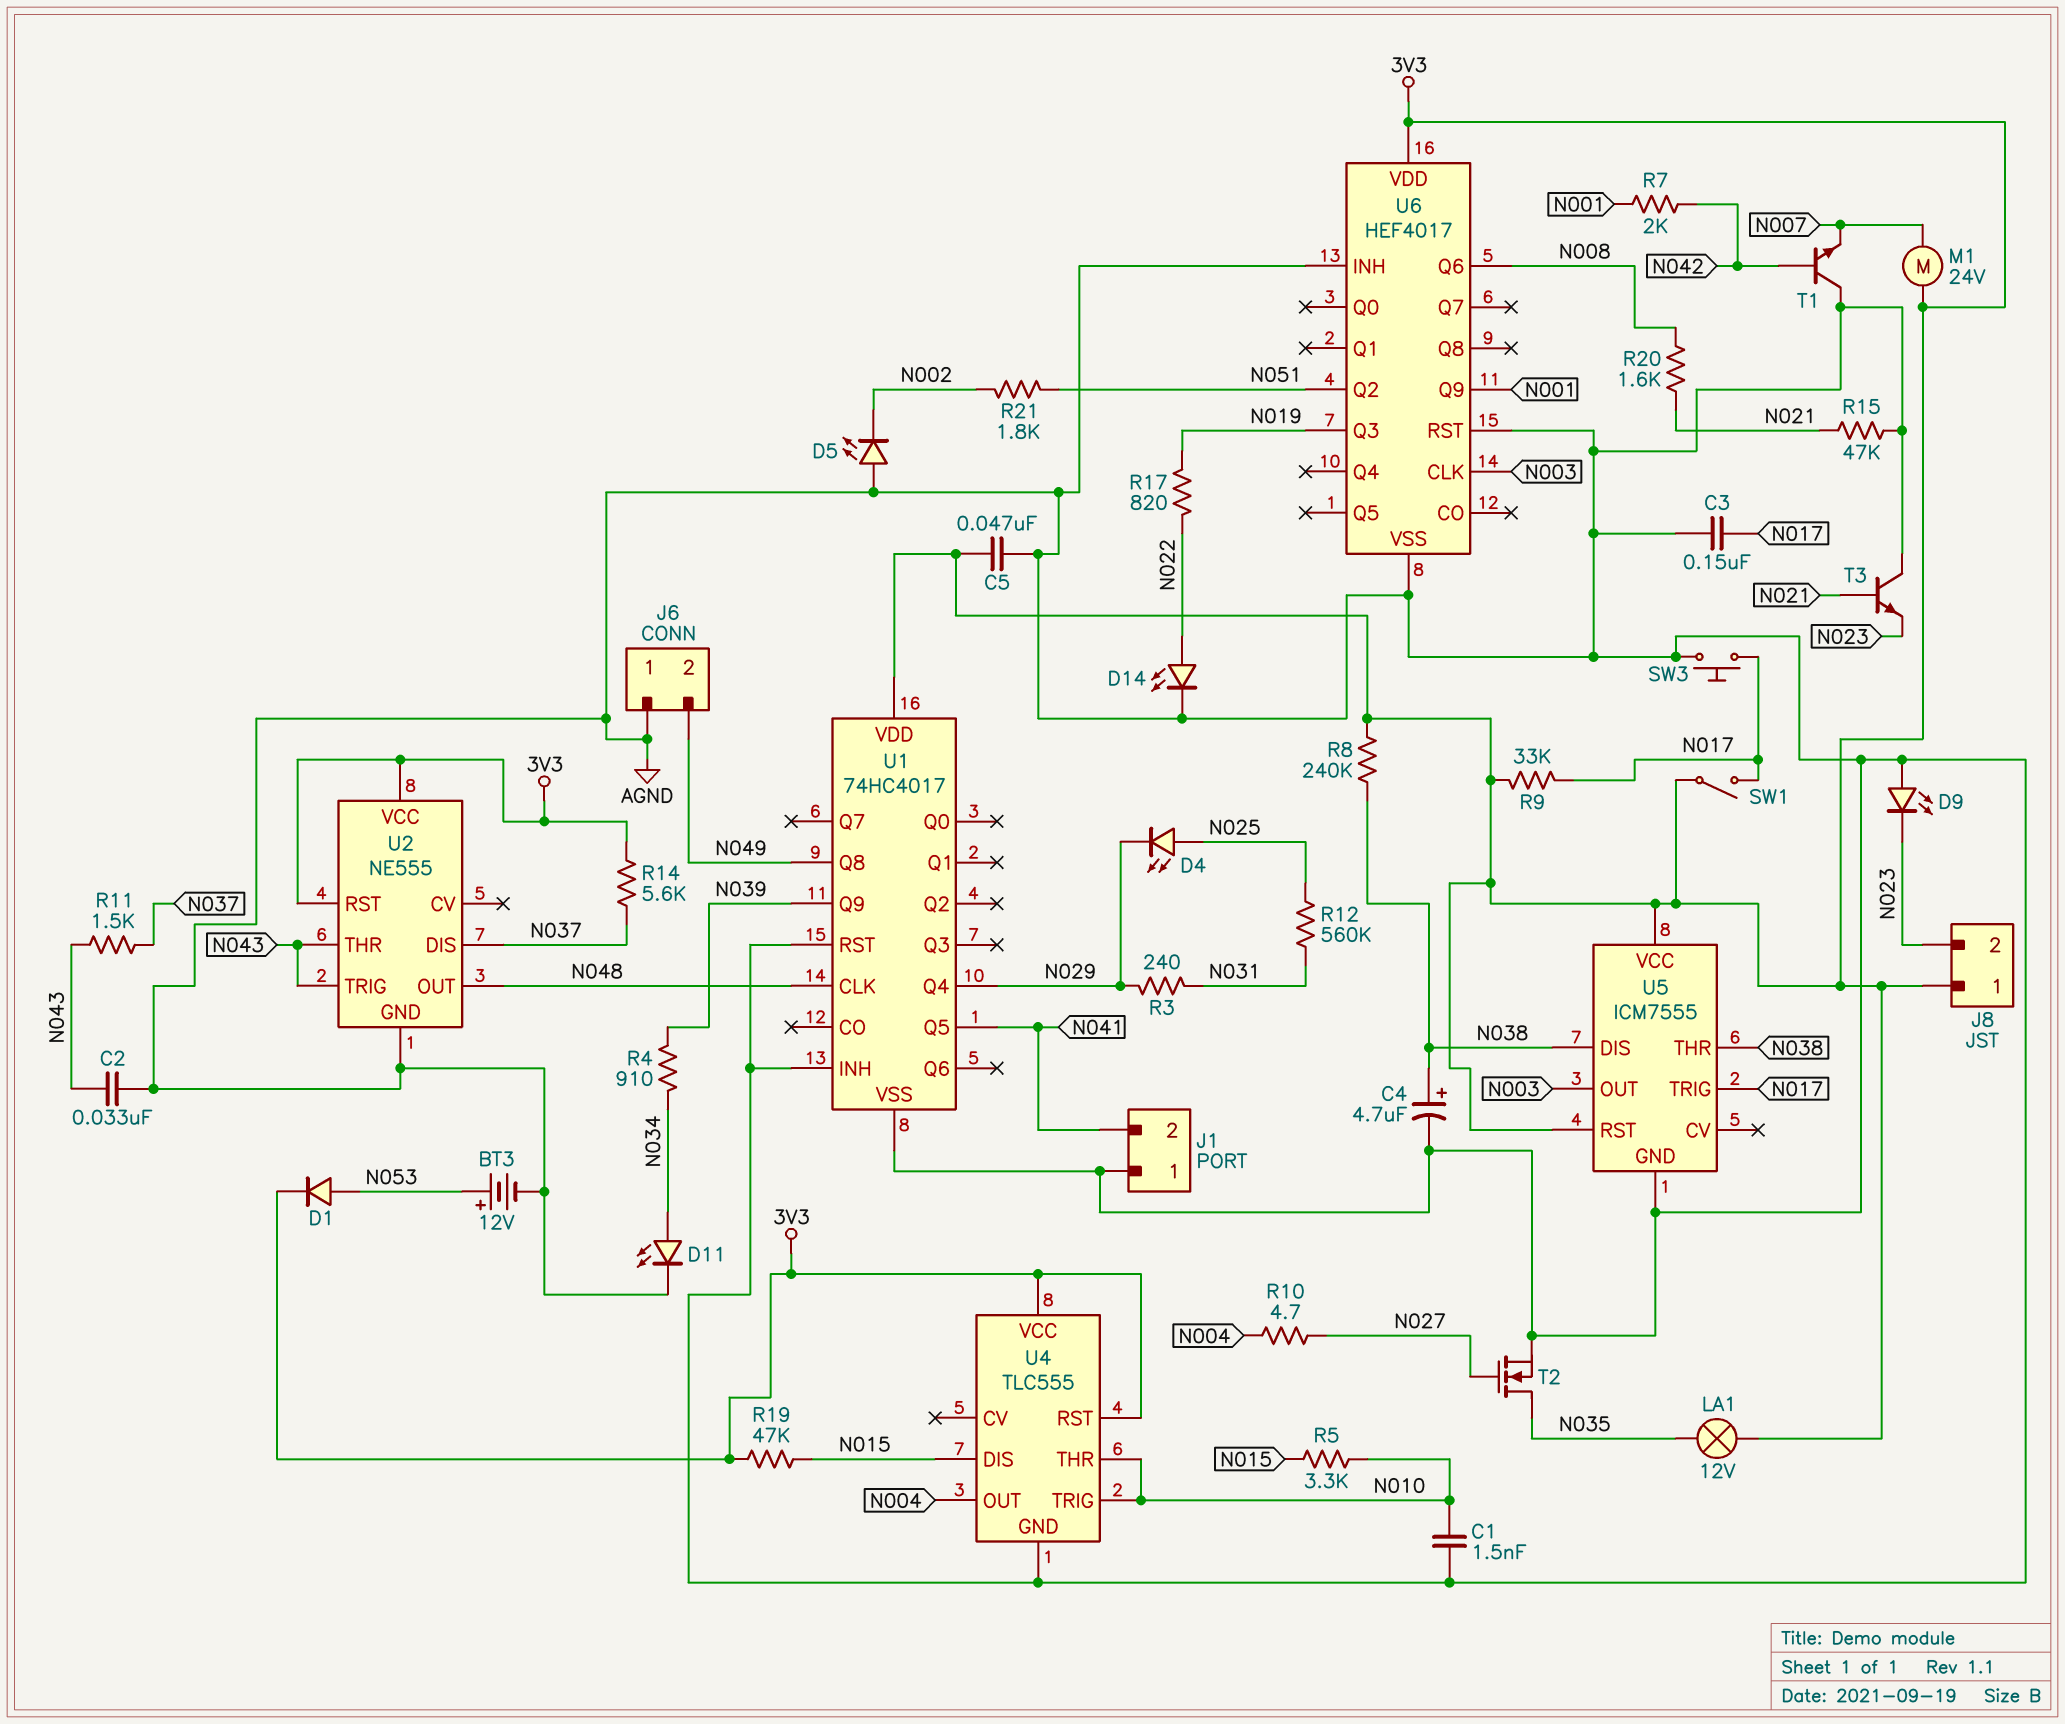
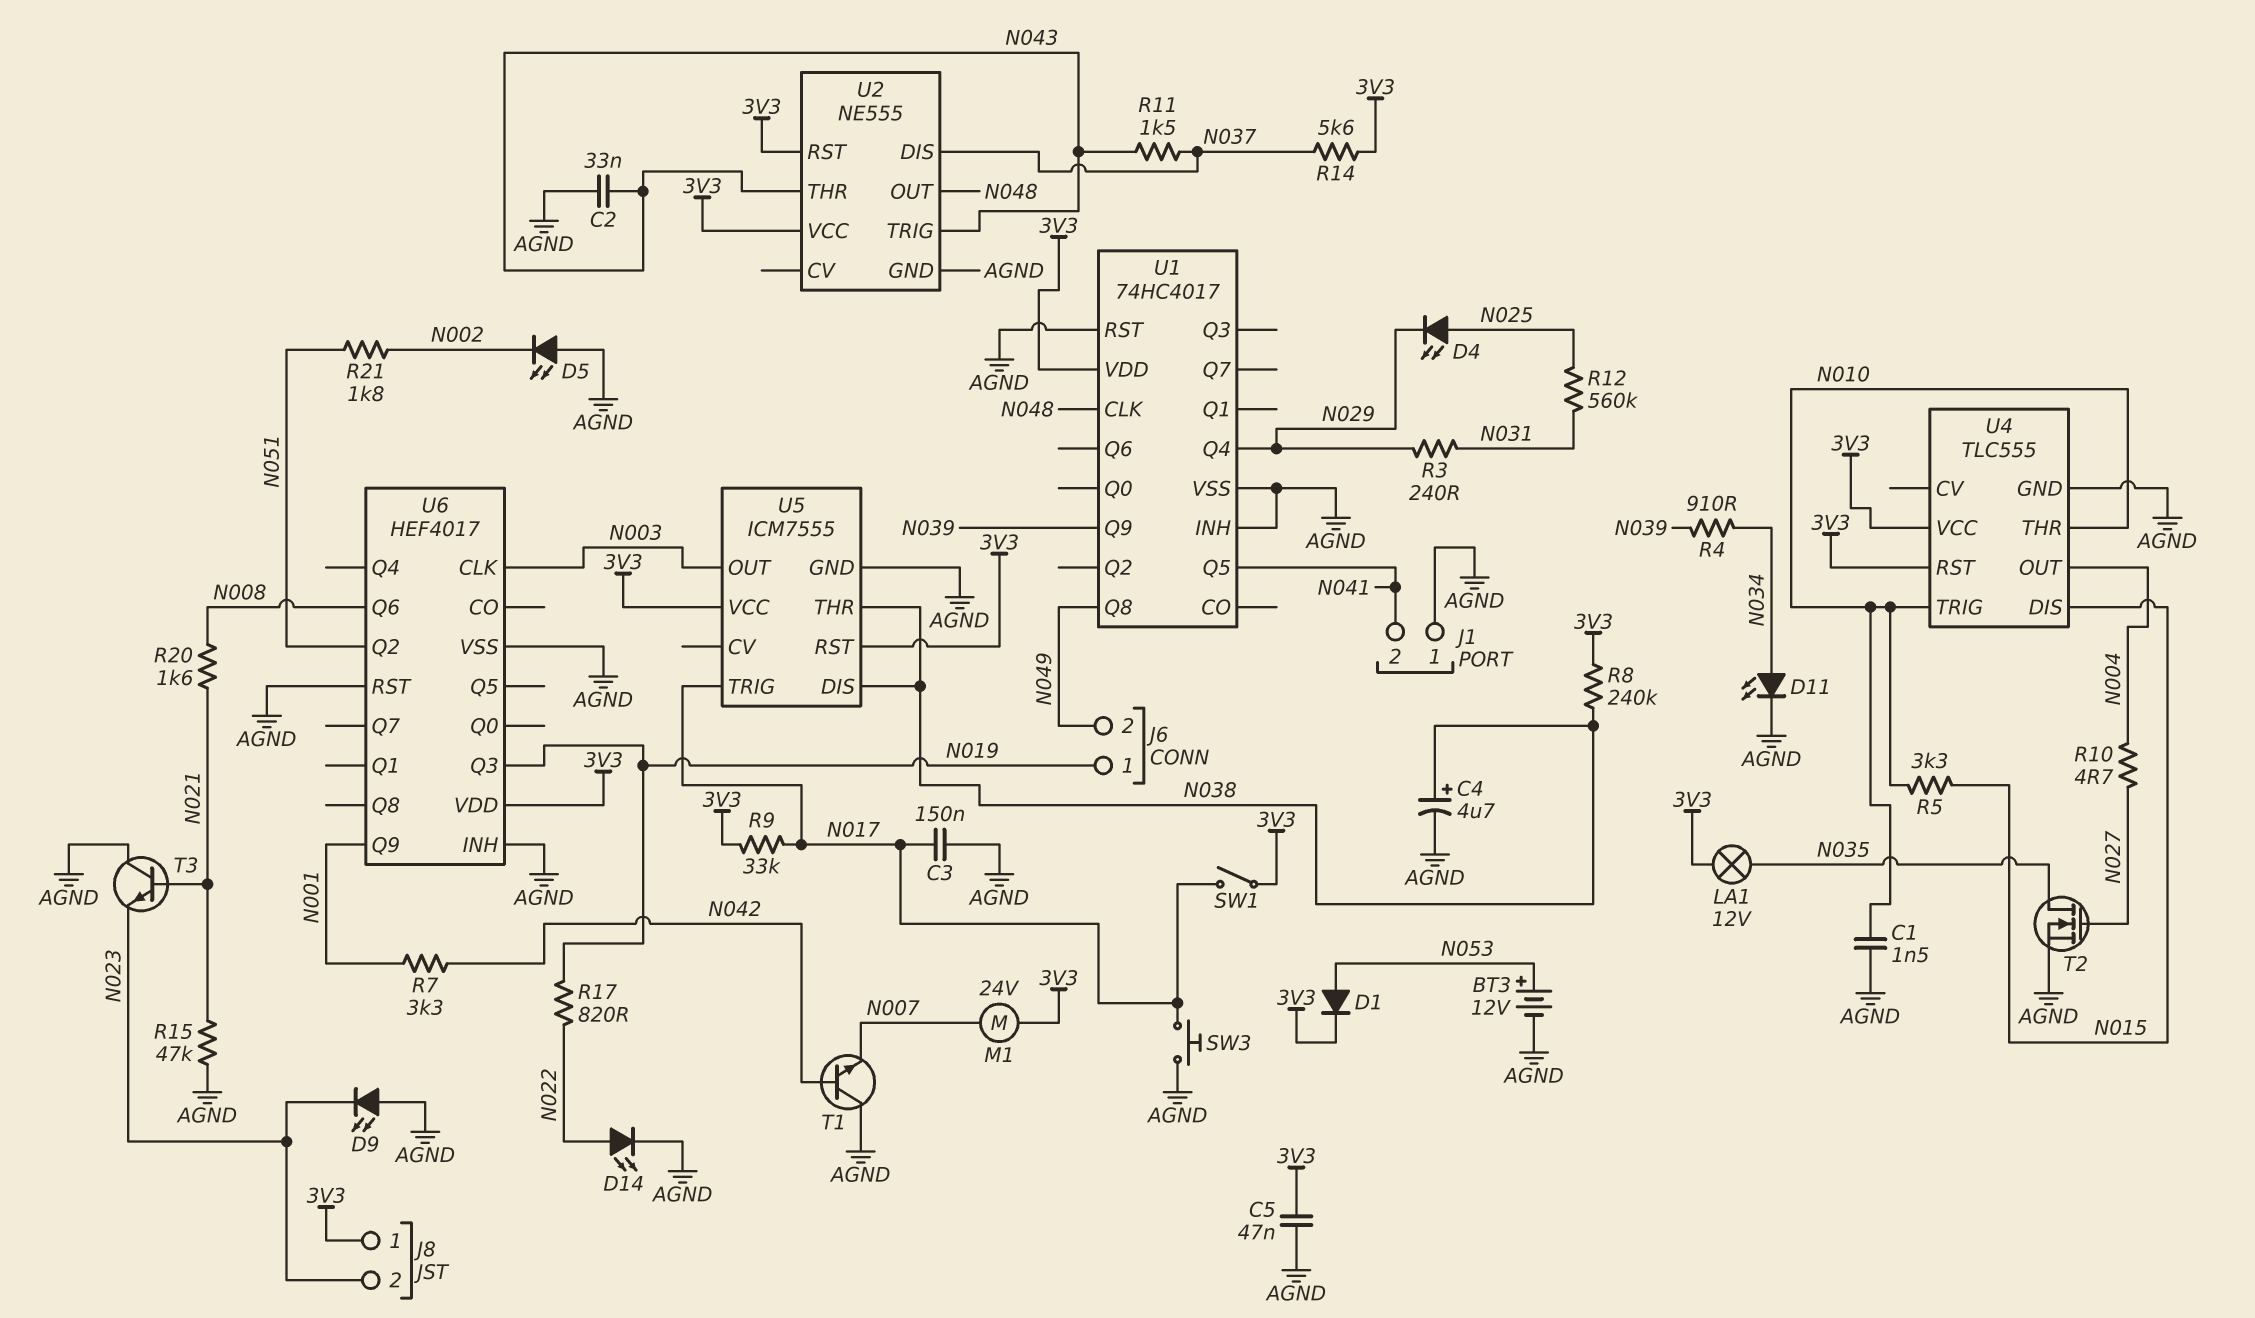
J6 pin 1: AGND -> N019
R7: 2k (N001, N042) -> 3.3k (N001, N042)
R19: 47k (3V3, N015) -> none

